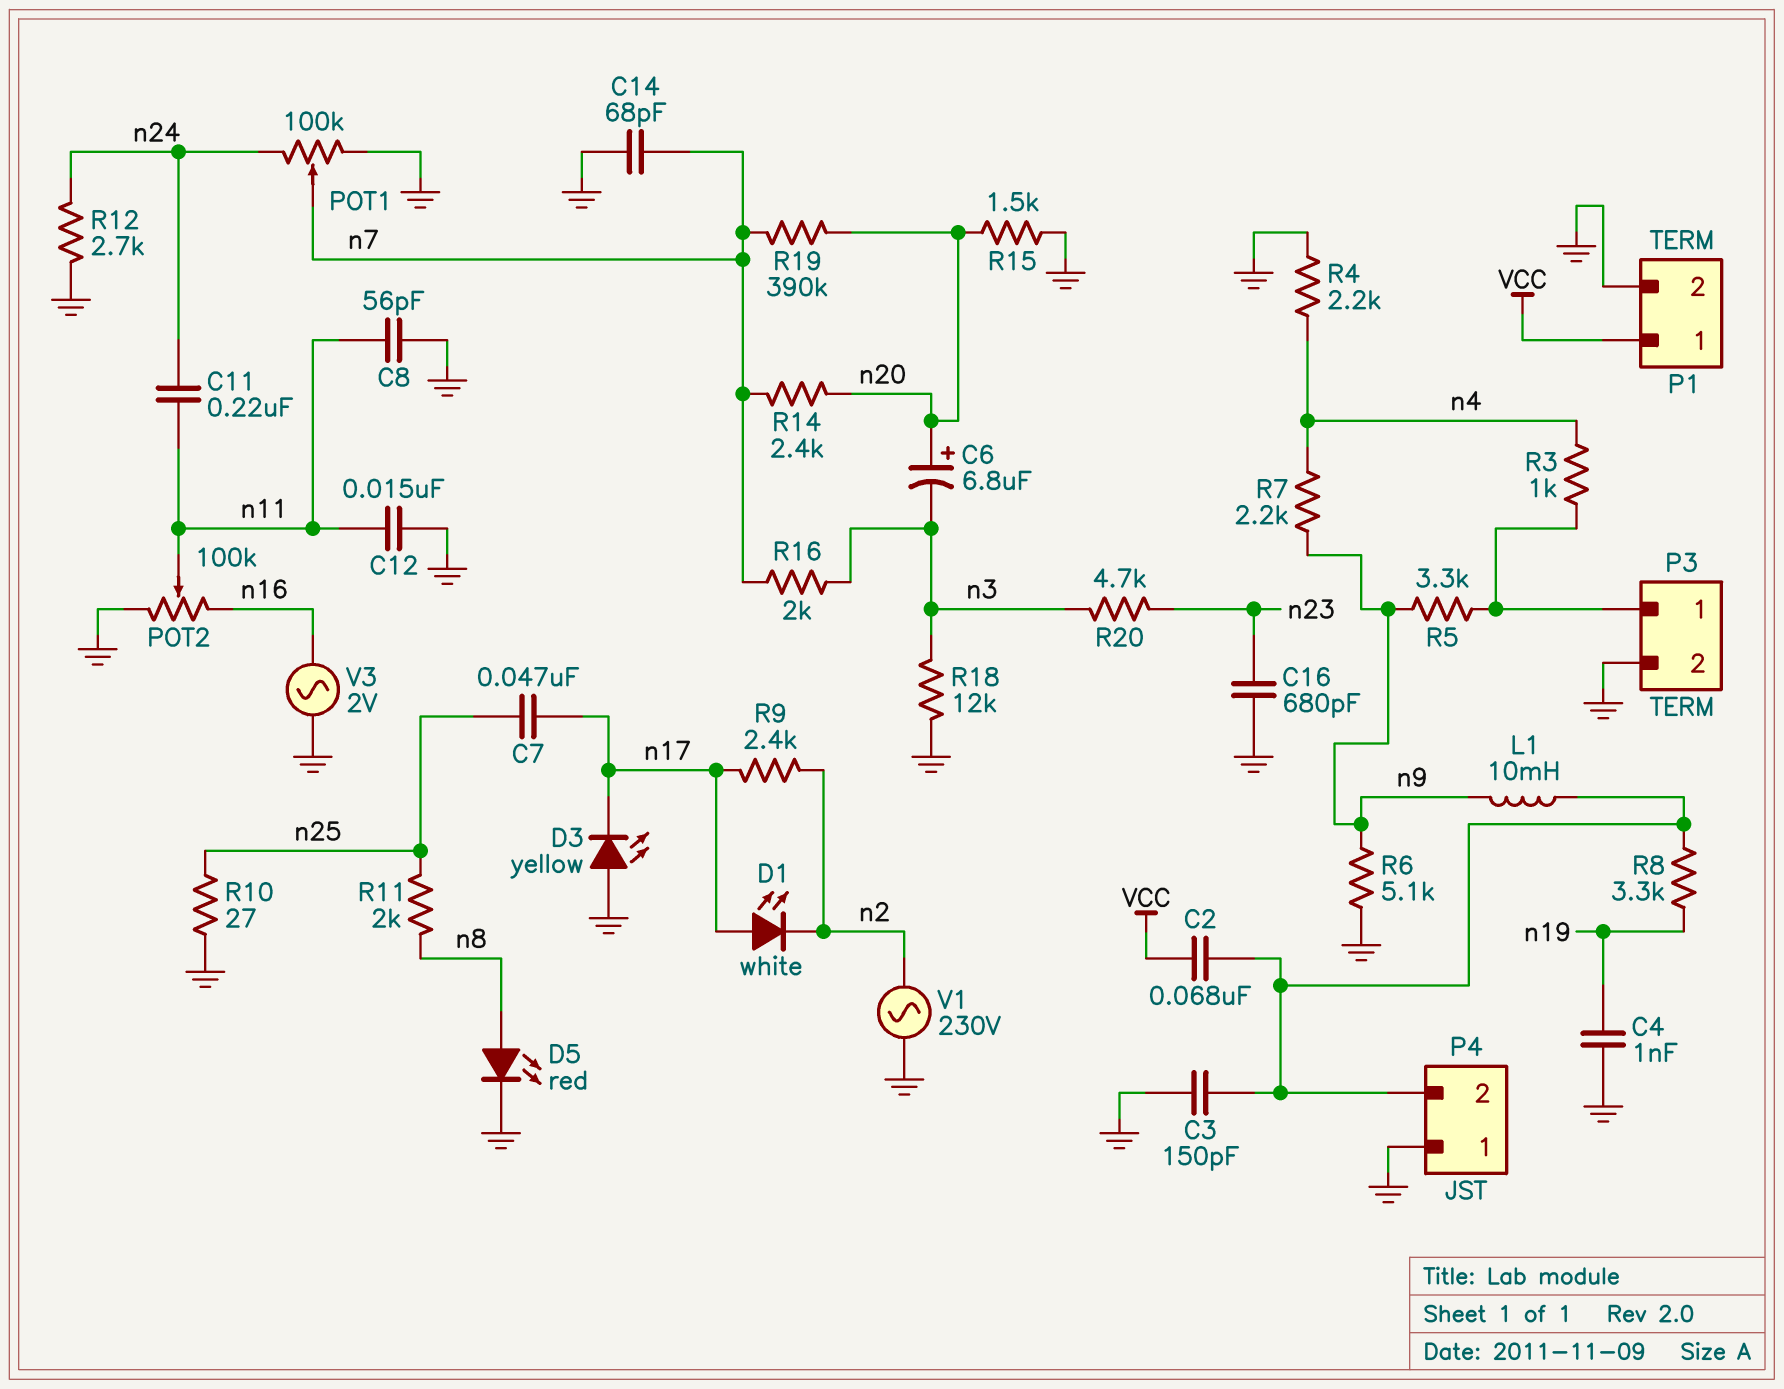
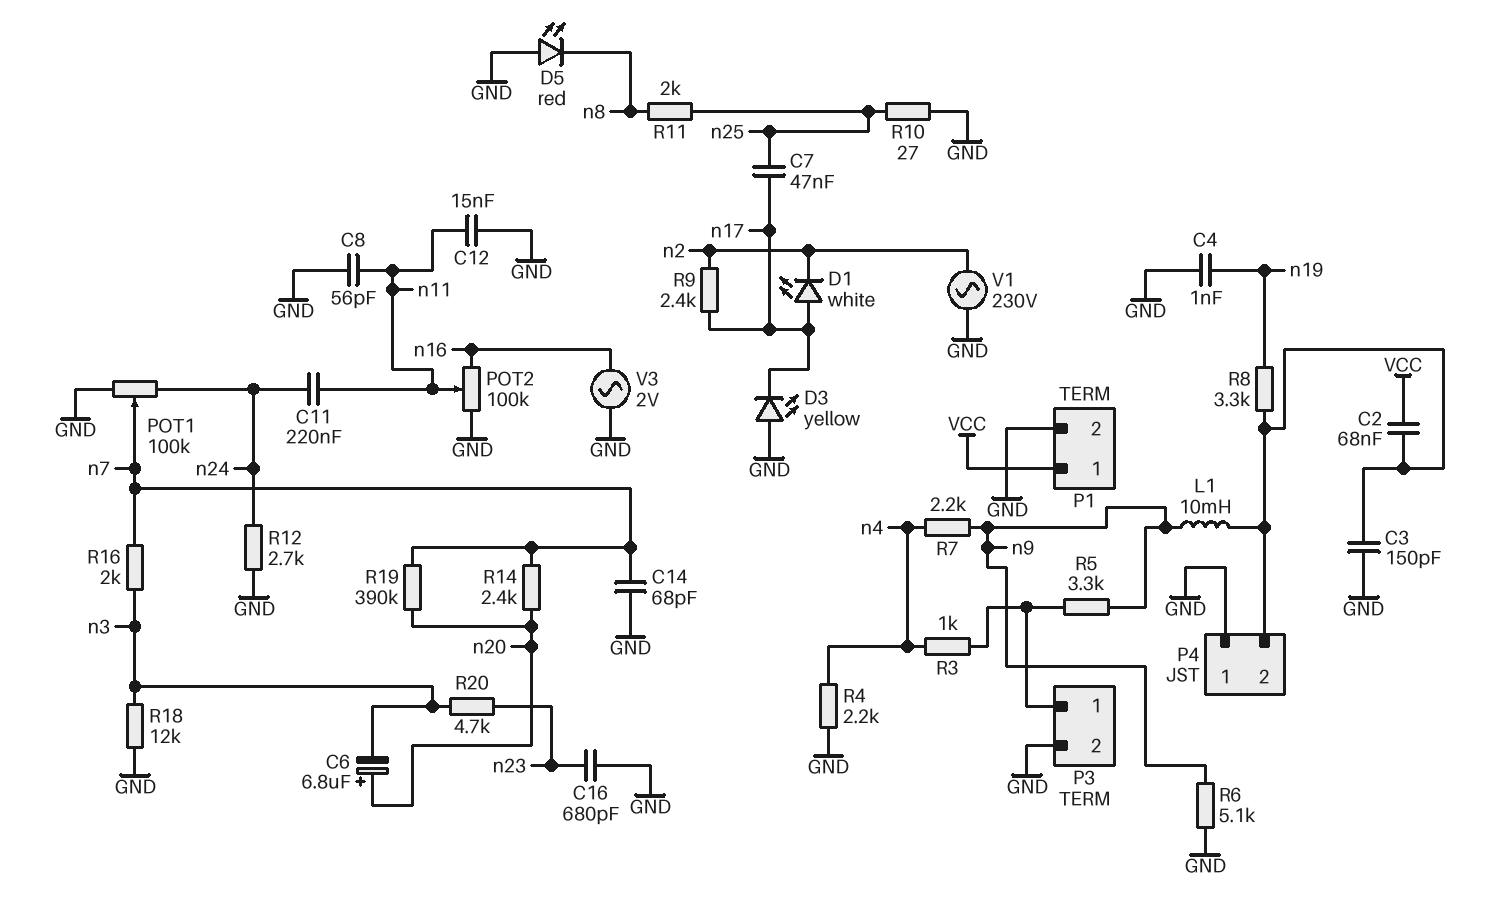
D5: LED red (A n8, K GND) -> LED red (A GND, K n8)
R15: 1.5k (GND, n20) -> none

